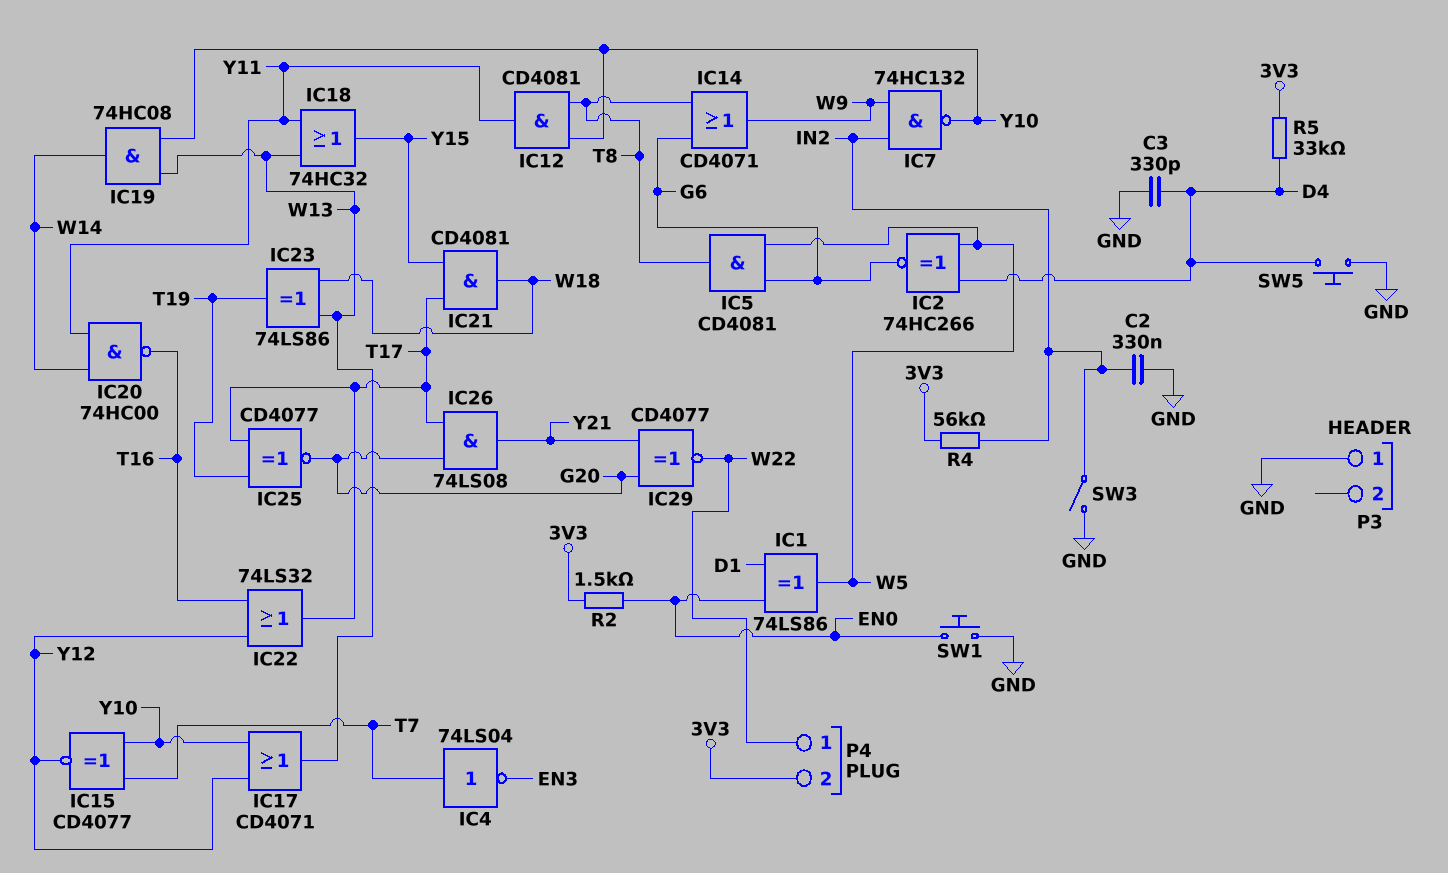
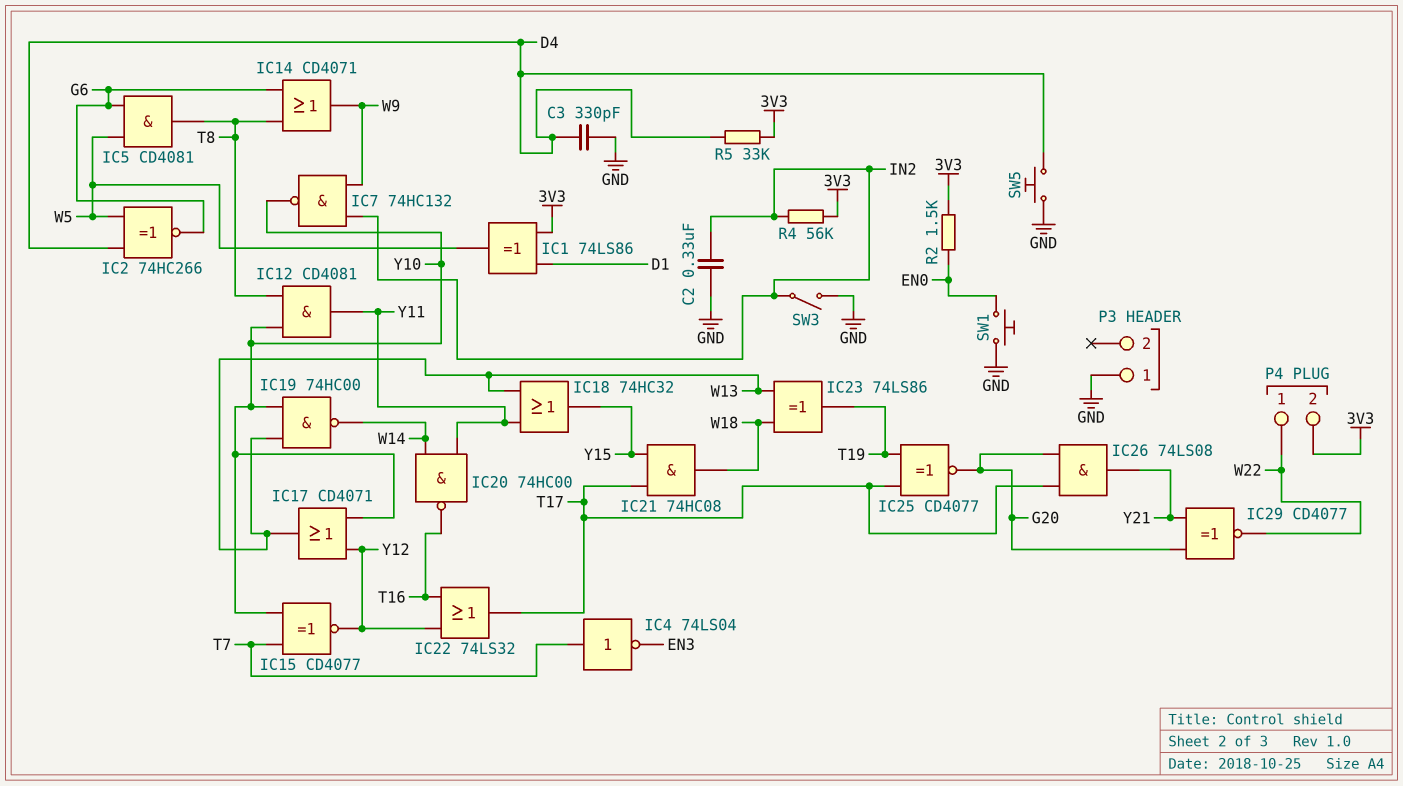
IC1: XOR 74LS86 (in D1, in EN0, out W5) -> XOR 74LS86 (in 3V3, in D1, out W5)
IC19: AND 74HC08 (in W13, in Y10, out W14) -> NAND 74HC00 (in W13, in Y10, out W14)
IC21: AND CD4081 (in T17, in Y15, out W18) -> AND 74HC08 (in T17, in Y15, out W18)

